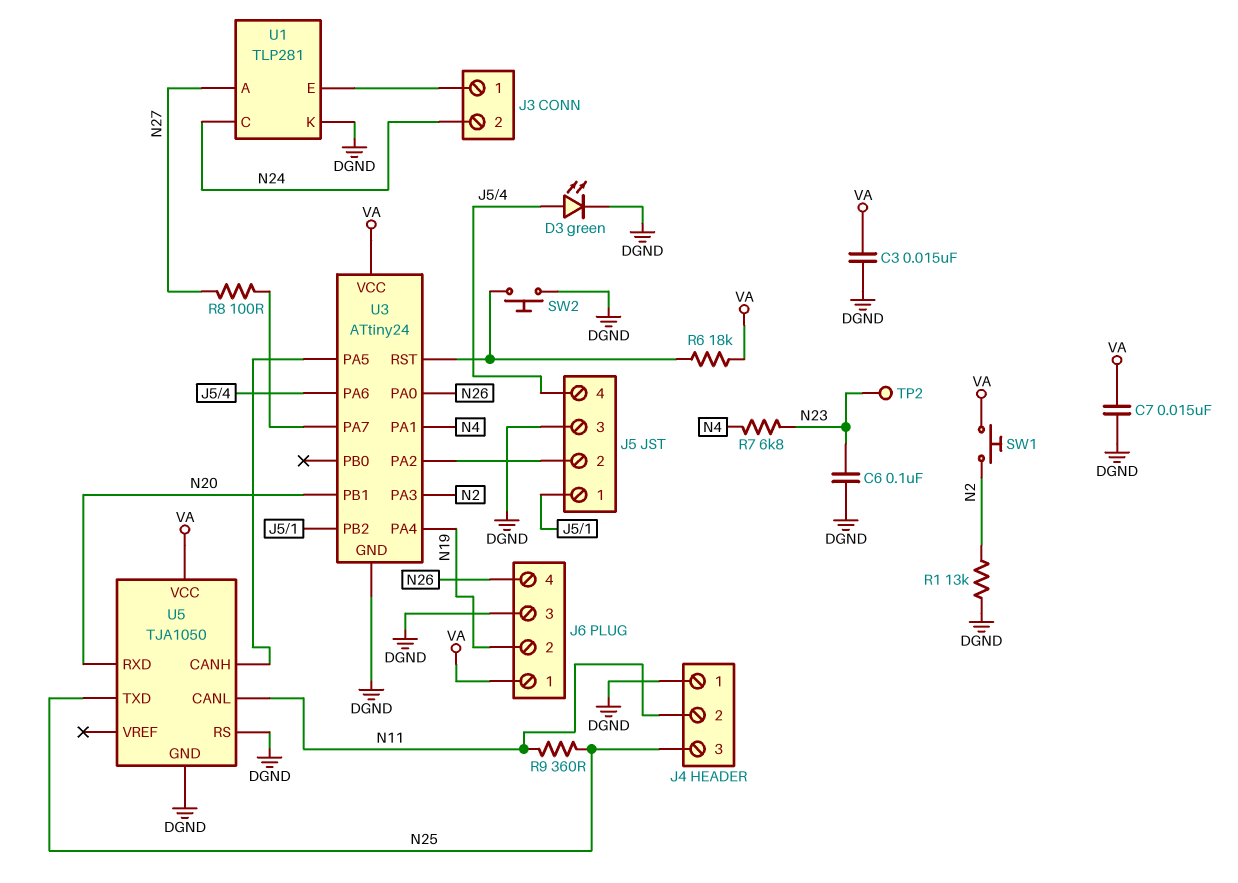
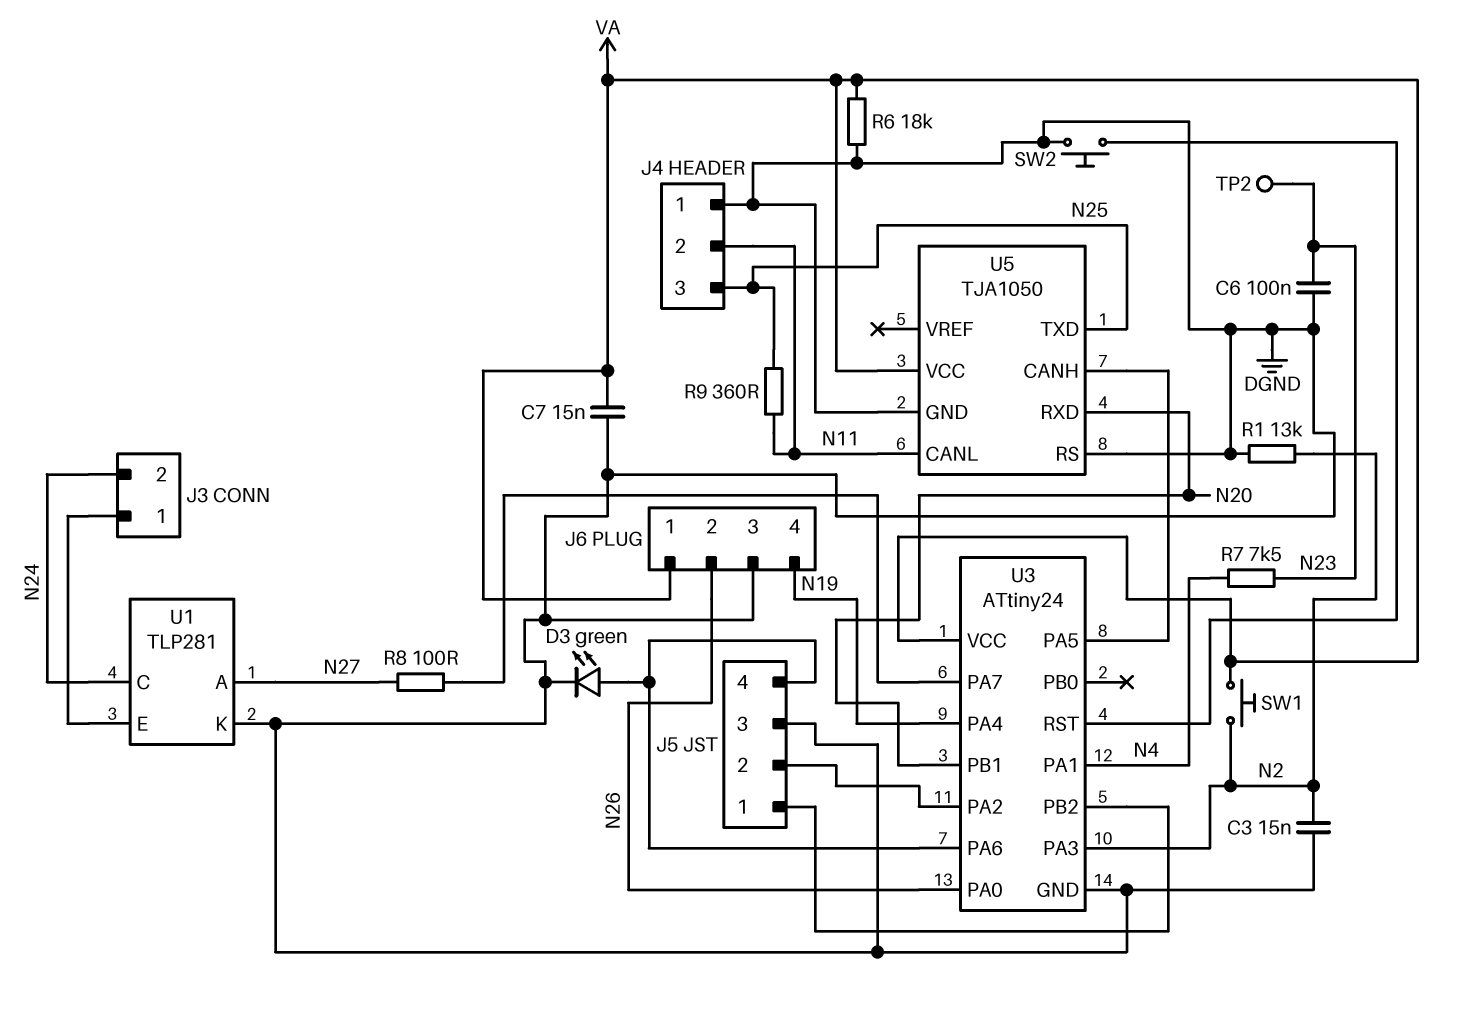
C3: 15nF (DGND, VA) -> 15nF (DGND, N2)
J6 pin 2: N19 -> N26
J6 pin 4: N26 -> N19
R6: 18k (U3/RST, VA) -> 18k (DGND, VA)
R7: 6.8k (N4, N23) -> 7.5k (N4, N23)

